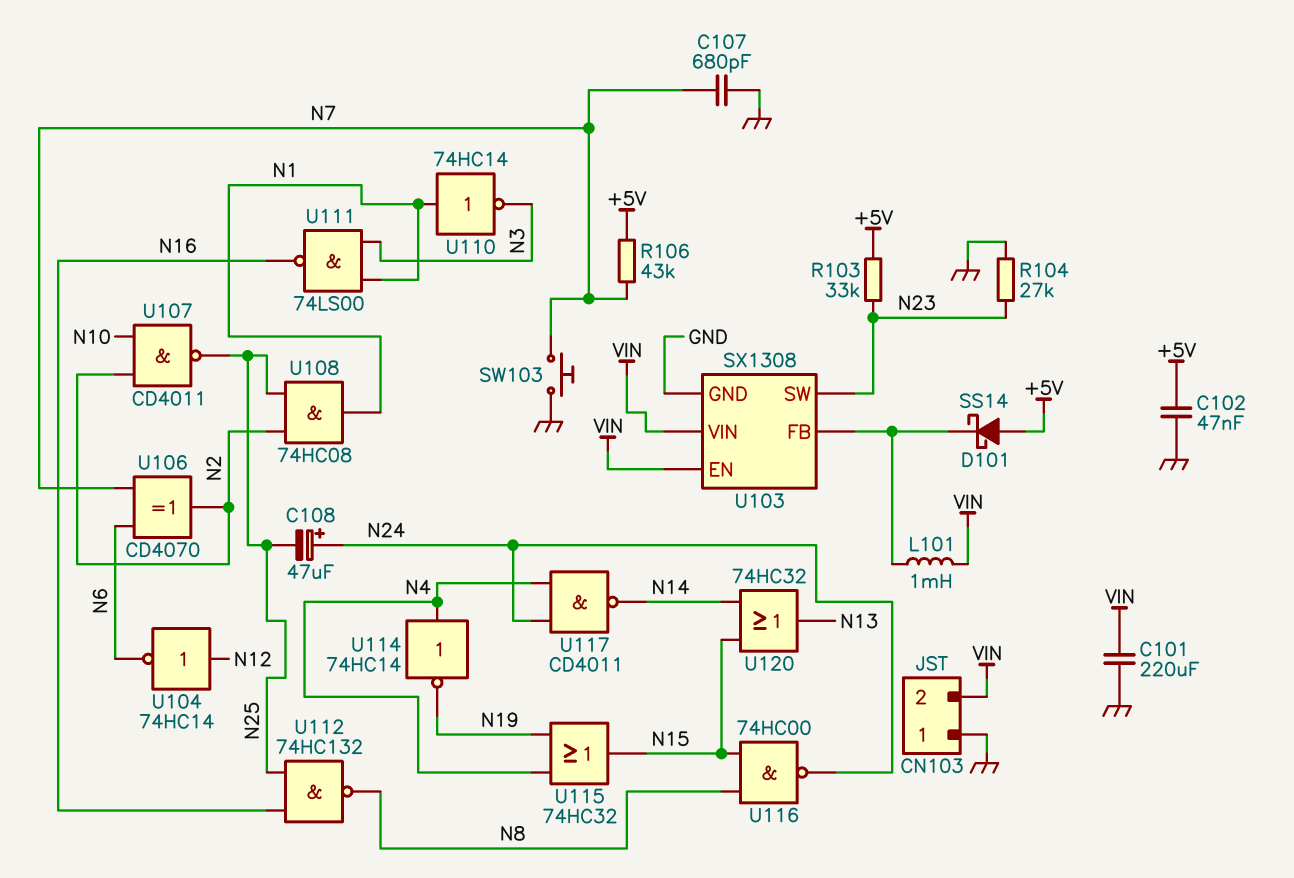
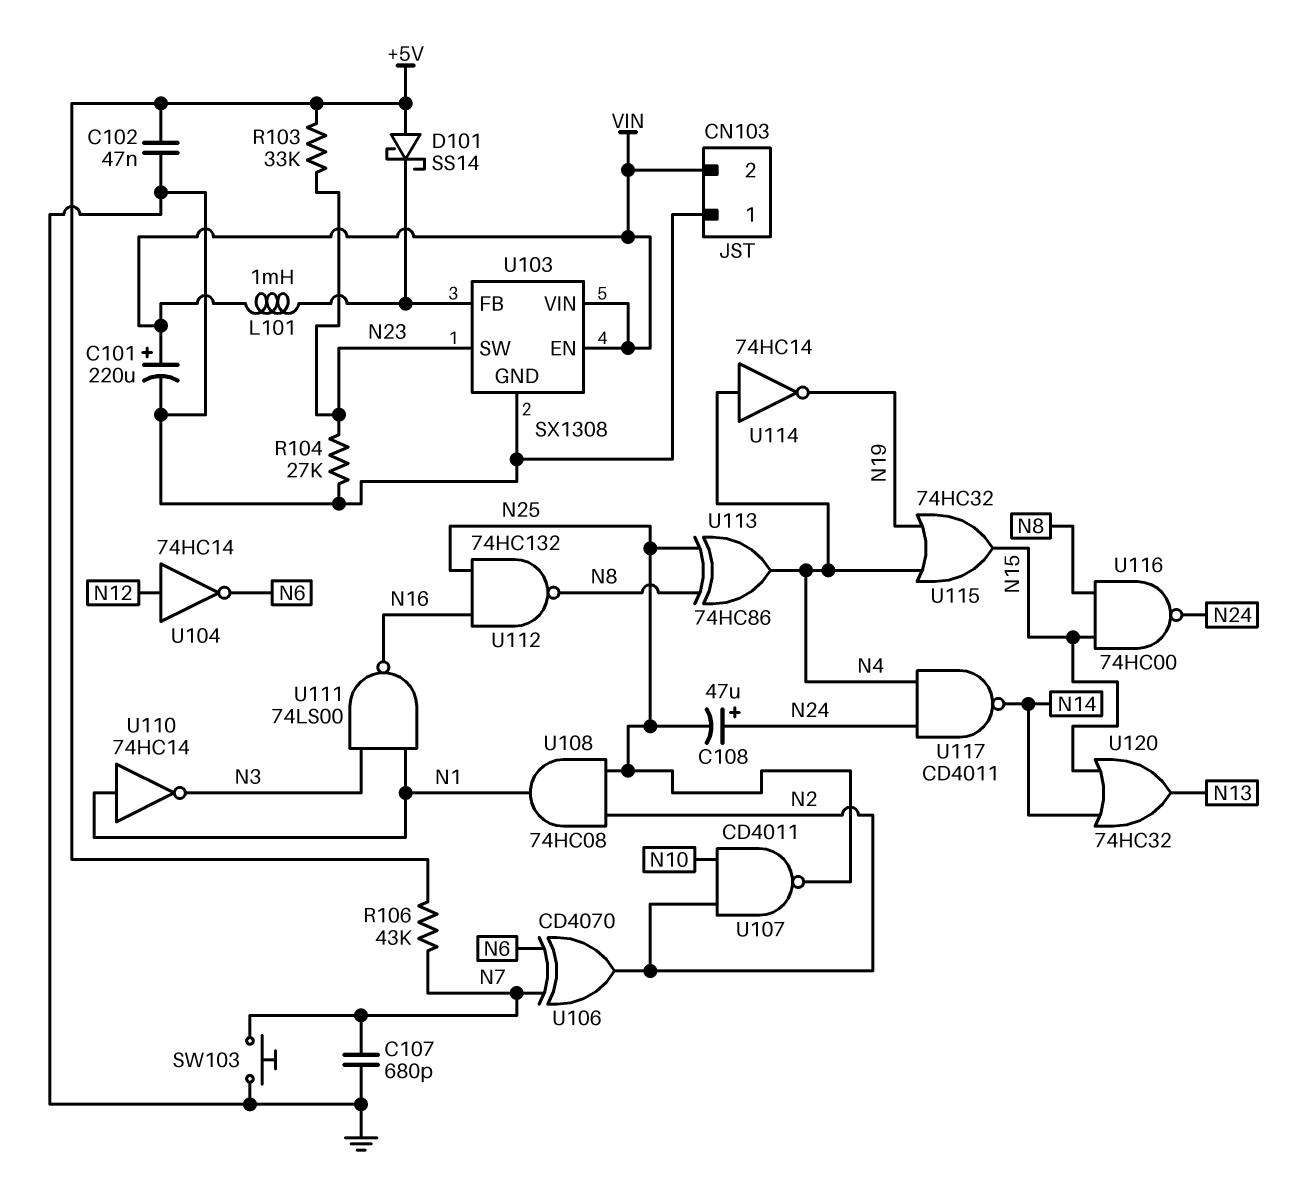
C101: 220uF (GND, VIN) -> 220uF (plus VIN, minus GND)
U113: none -> XOR 74HC86 (in N8, in N25, out N4)

